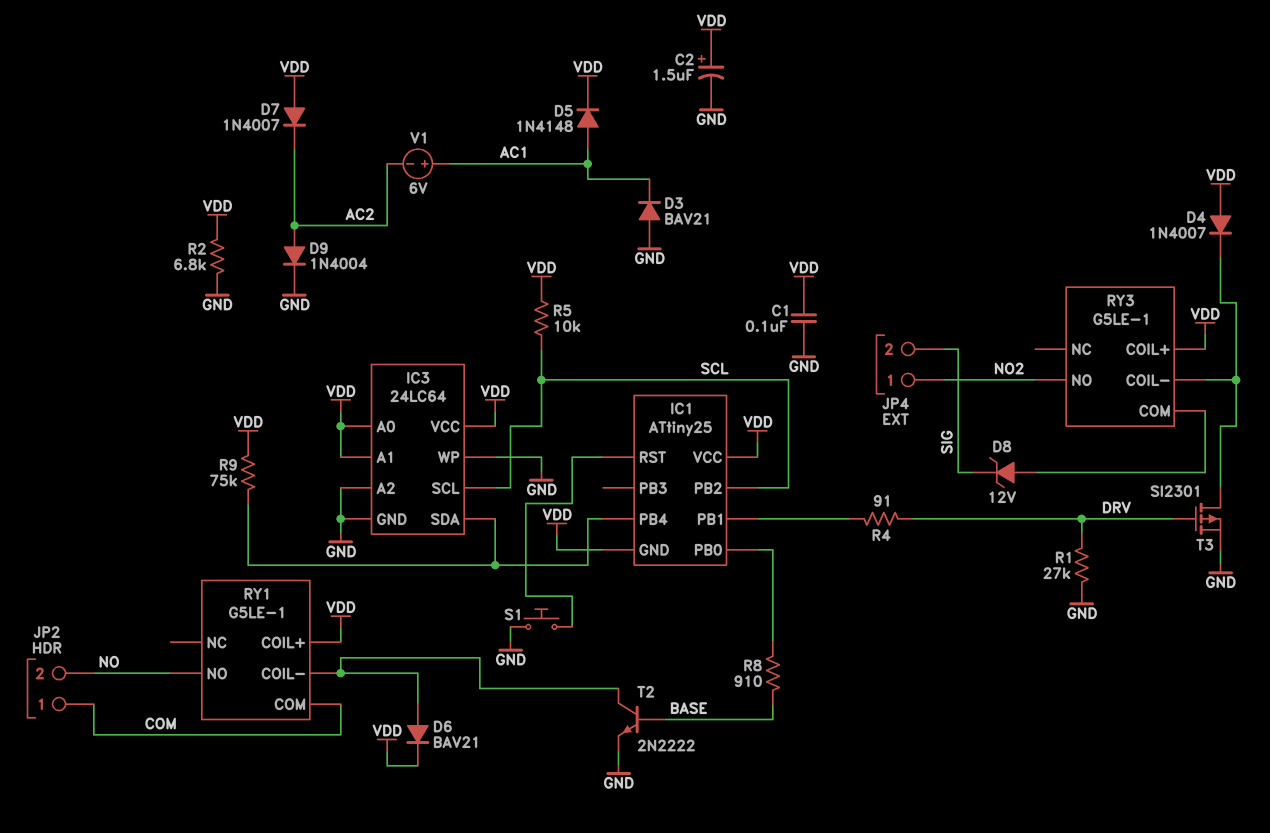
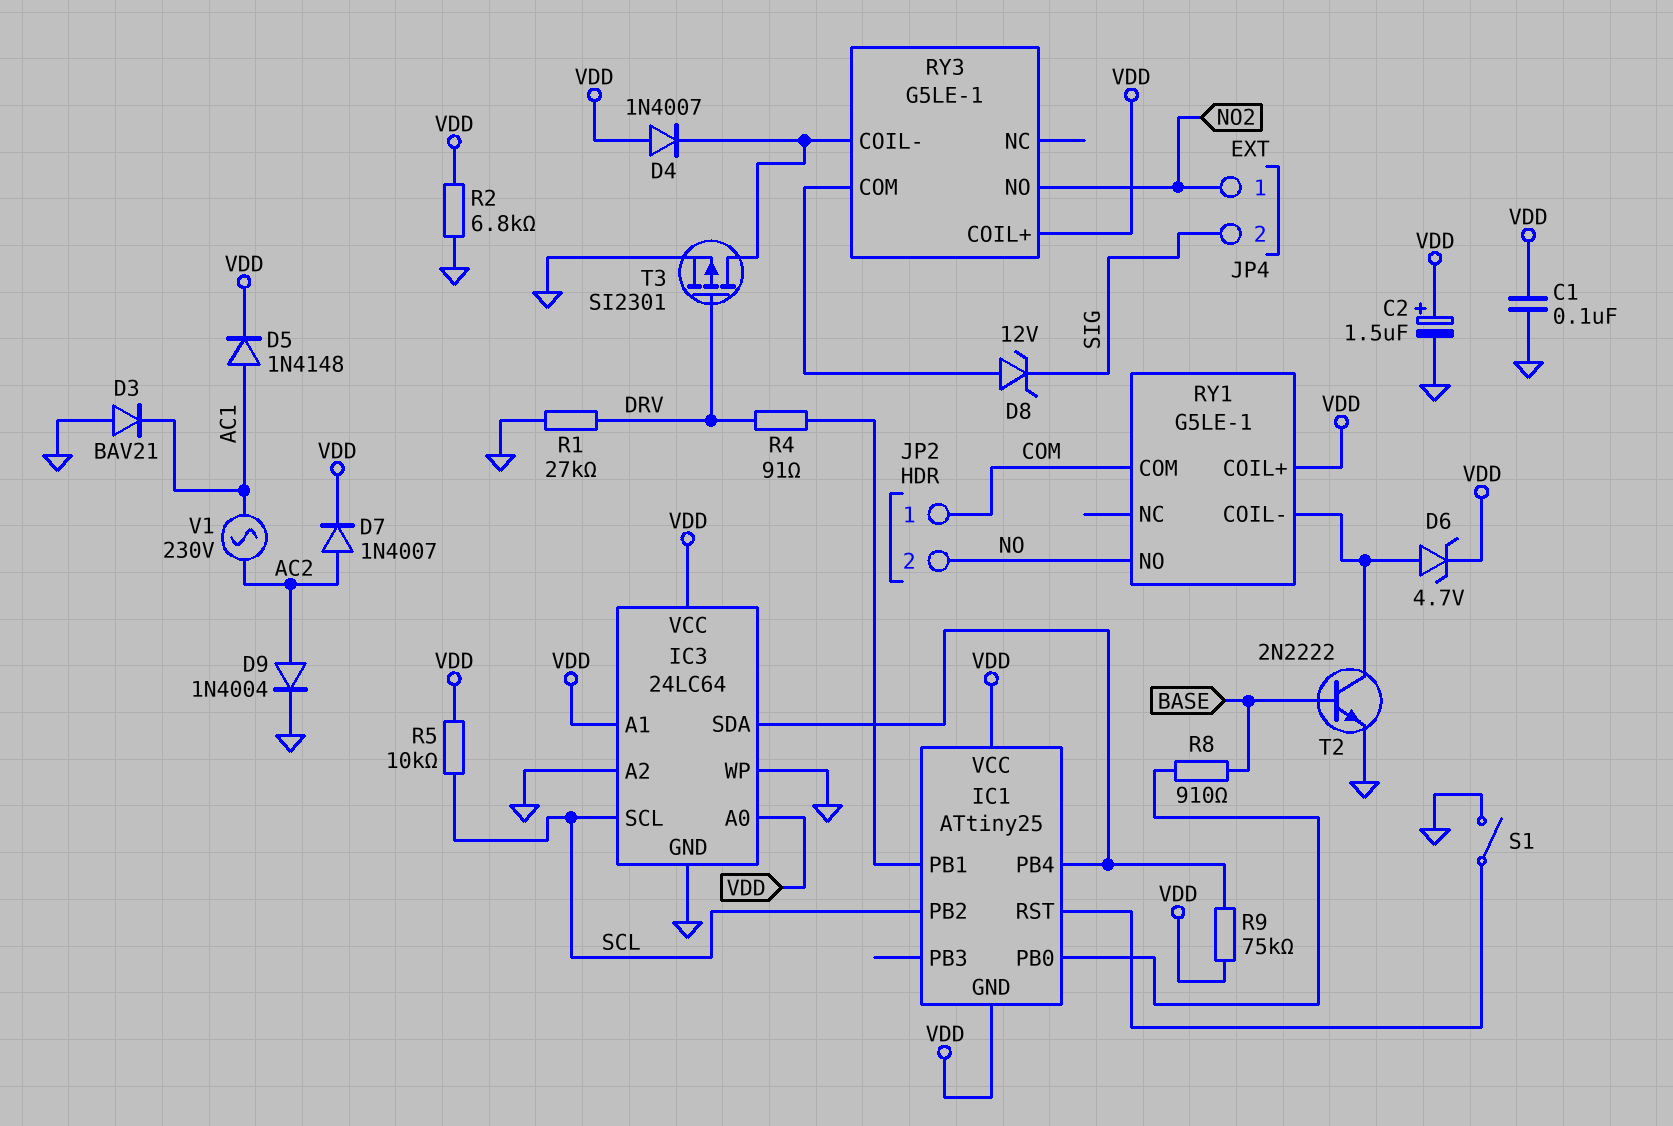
D6: diode BAV21 (A RY1/COIL-, K VDD) -> zener 4.7V (A RY1/COIL-, K VDD)
D7: diode 1N4007 (A VDD, K AC2) -> diode 1N4007 (A AC2, K VDD)
S1: button (GND, IC1/RST) -> switch (GND, IC1/RST)
V1: 6V (plus AC1, minus AC2) -> AC 230V (AC1, AC2)

